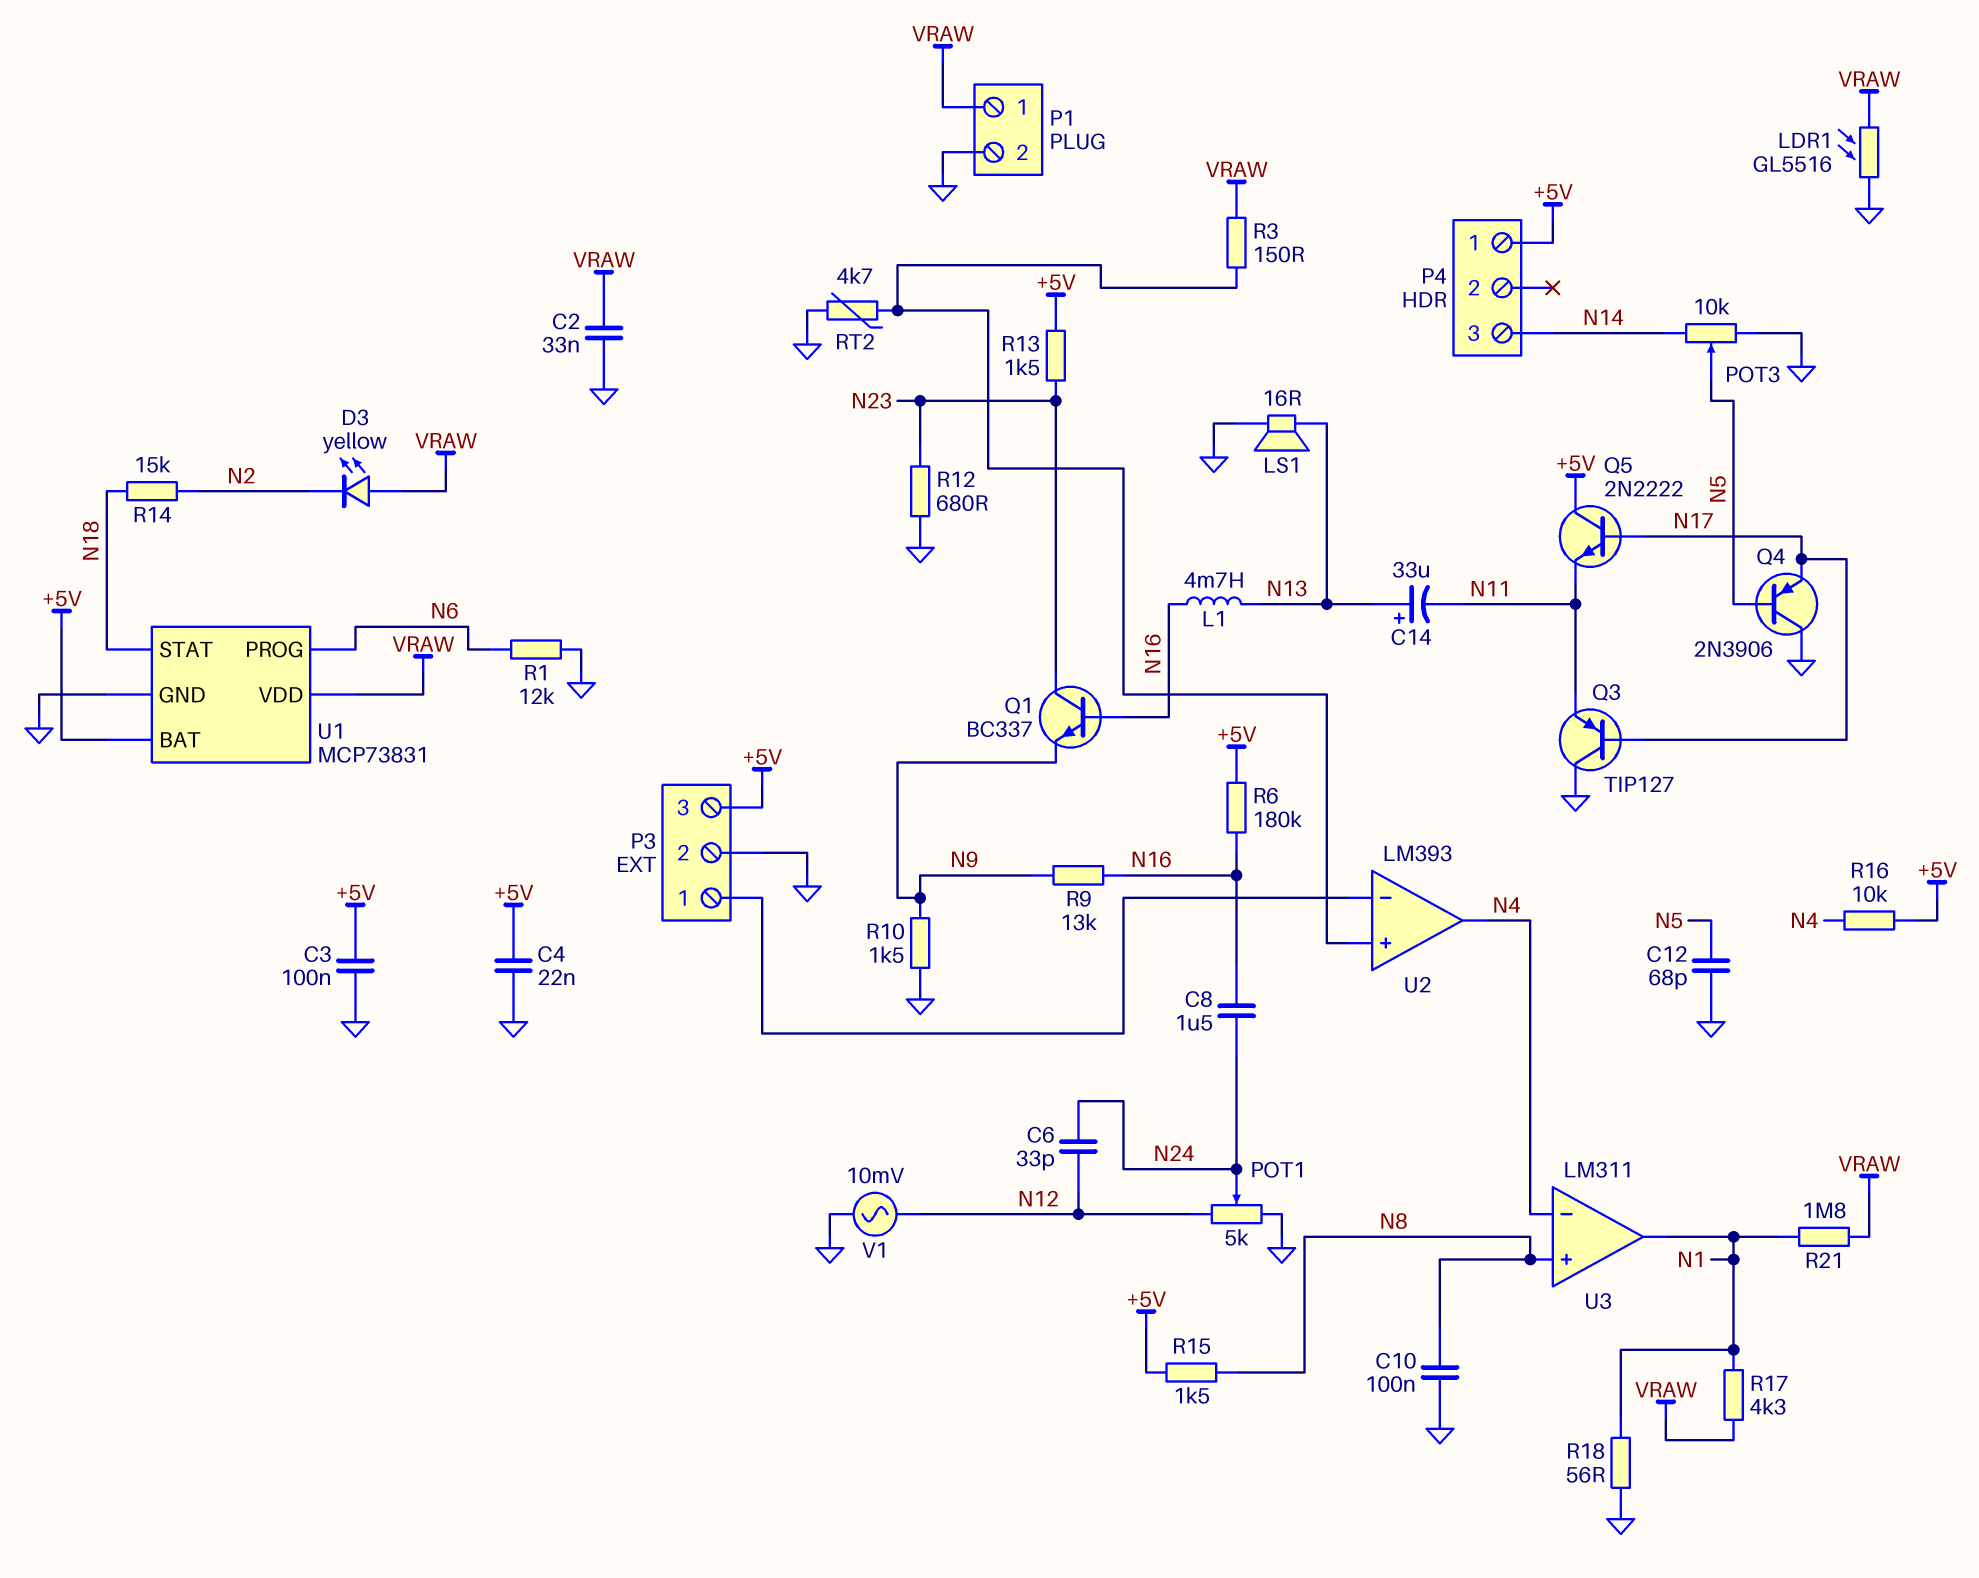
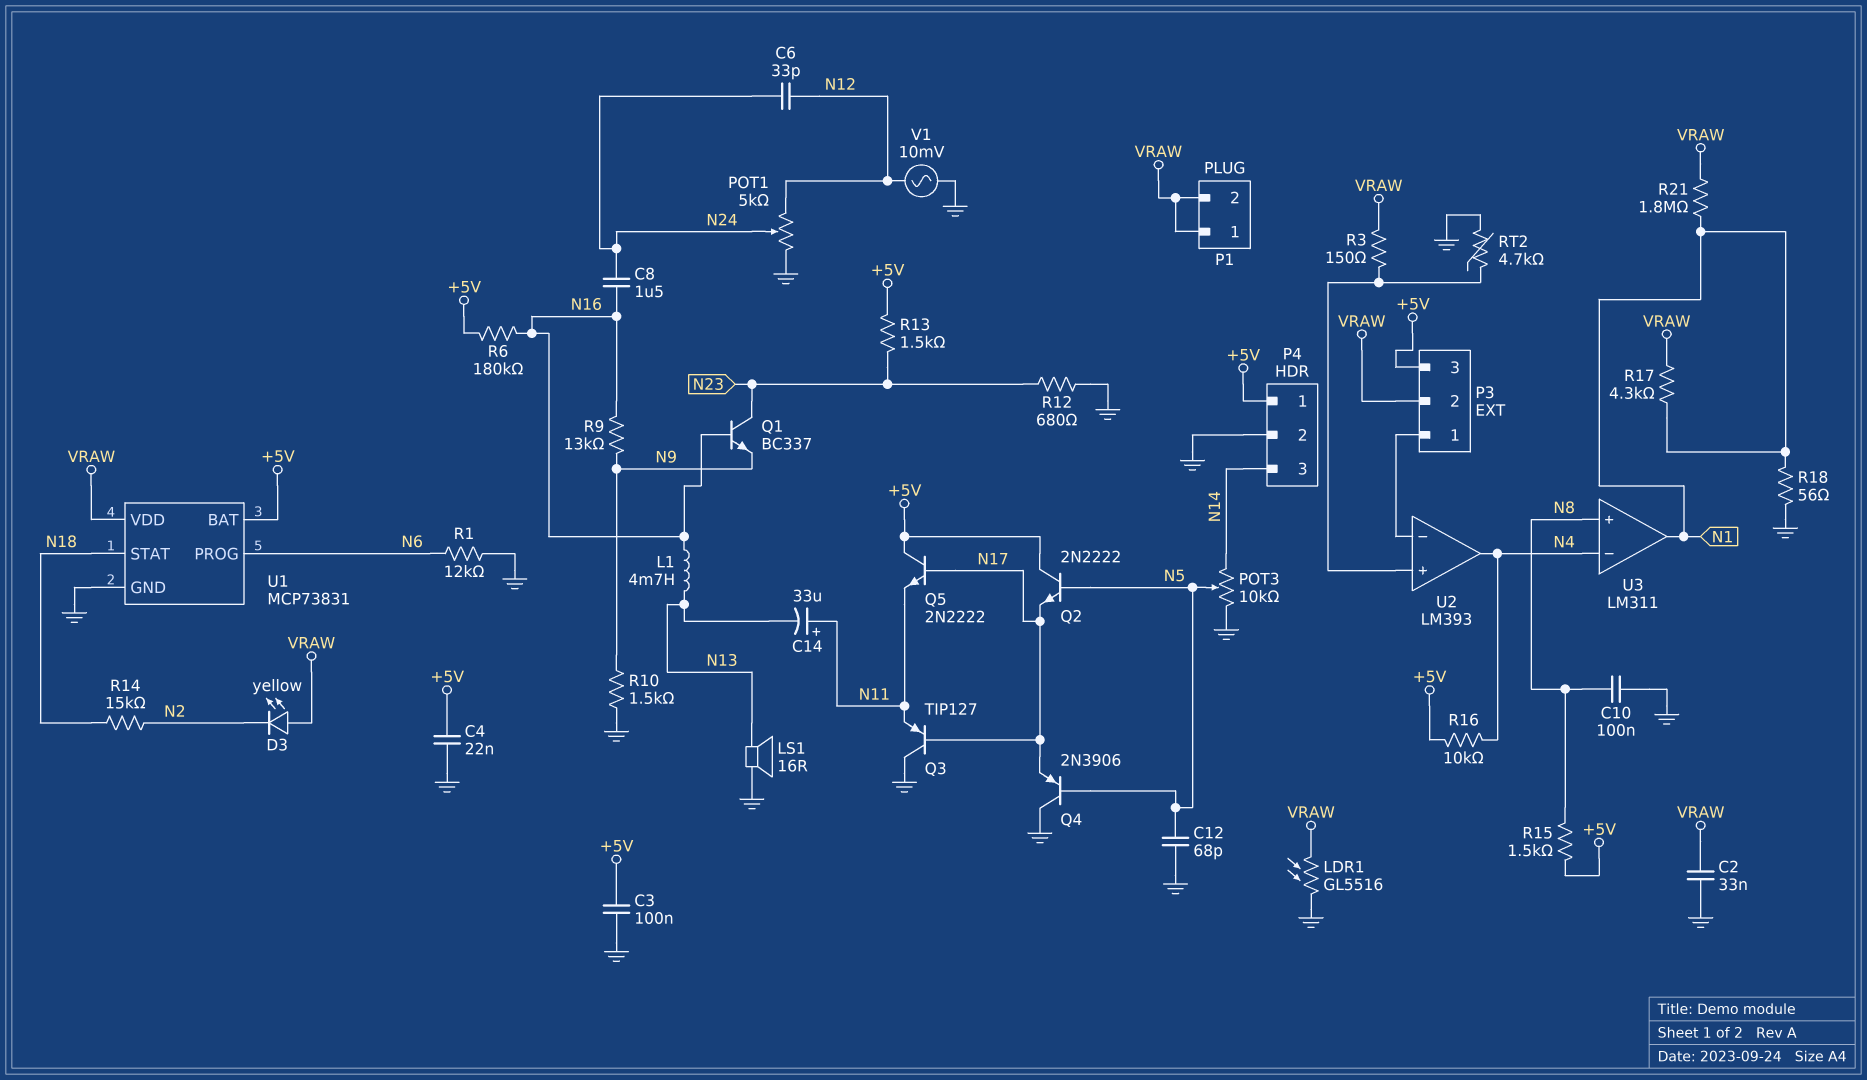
C14: 33uF (plus N13, minus N11) -> 33uF (plus N11, minus N13)
P1 pin 2: GND -> VRAW
P3 pin 2: GND -> VRAW
P4 pin 2: none -> GND
Q2: none -> NPN 2N2222 (B N5, C +5V, E N17)

